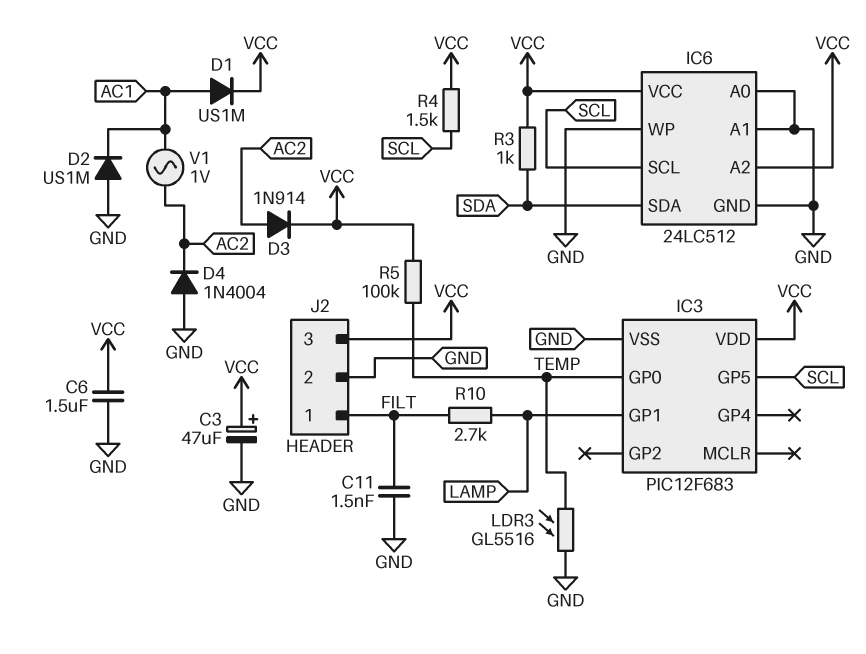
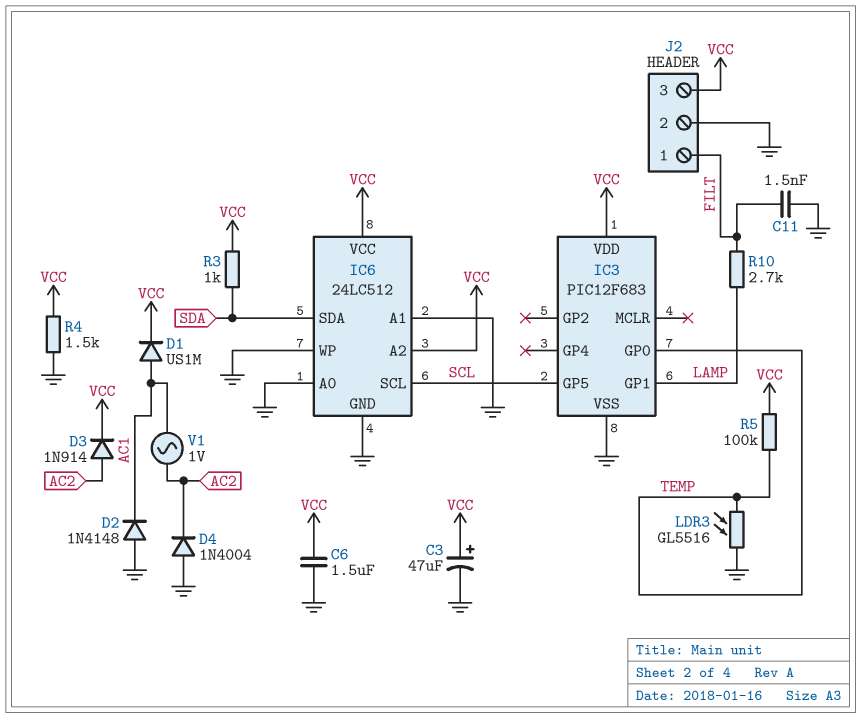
D2: diode US1M (A GND, K AC1) -> diode 1N4148 (A GND, K AC1)
R4: 1.5k (SCL, VCC) -> 1.5k (GND, VCC)

